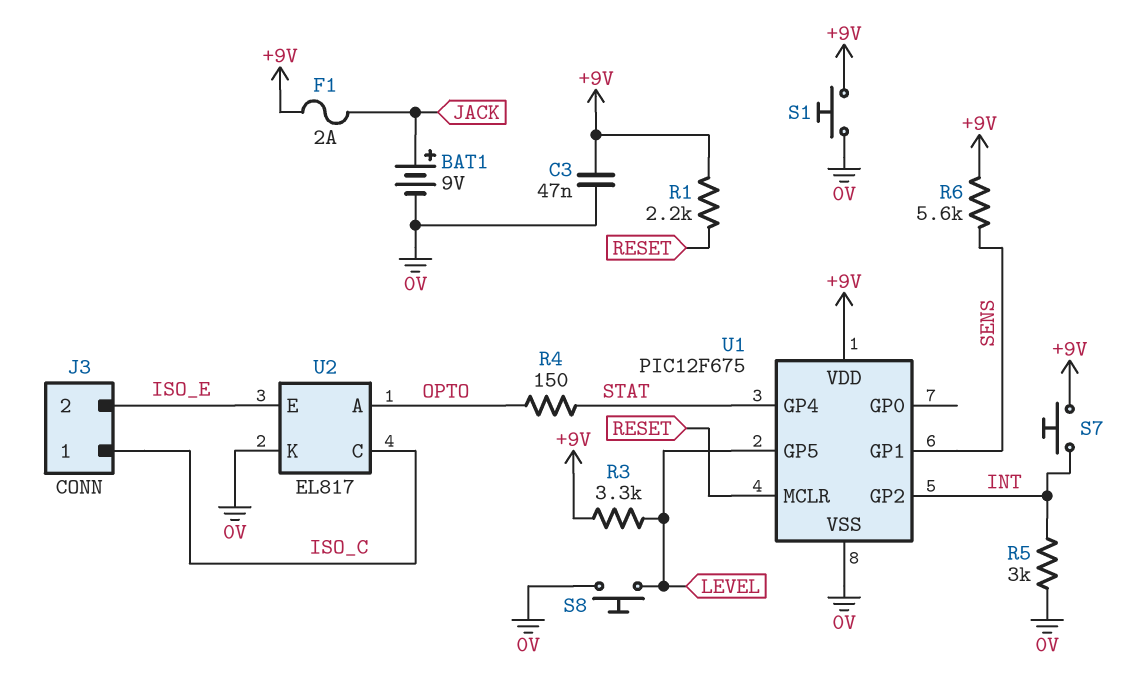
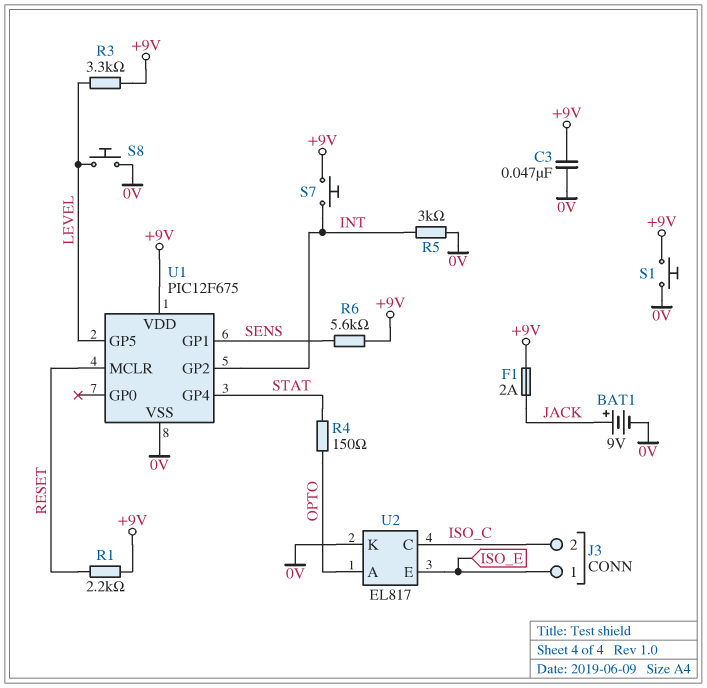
J3 pin 1: ISO_C -> ISO_E
J3 pin 2: ISO_E -> ISO_C

